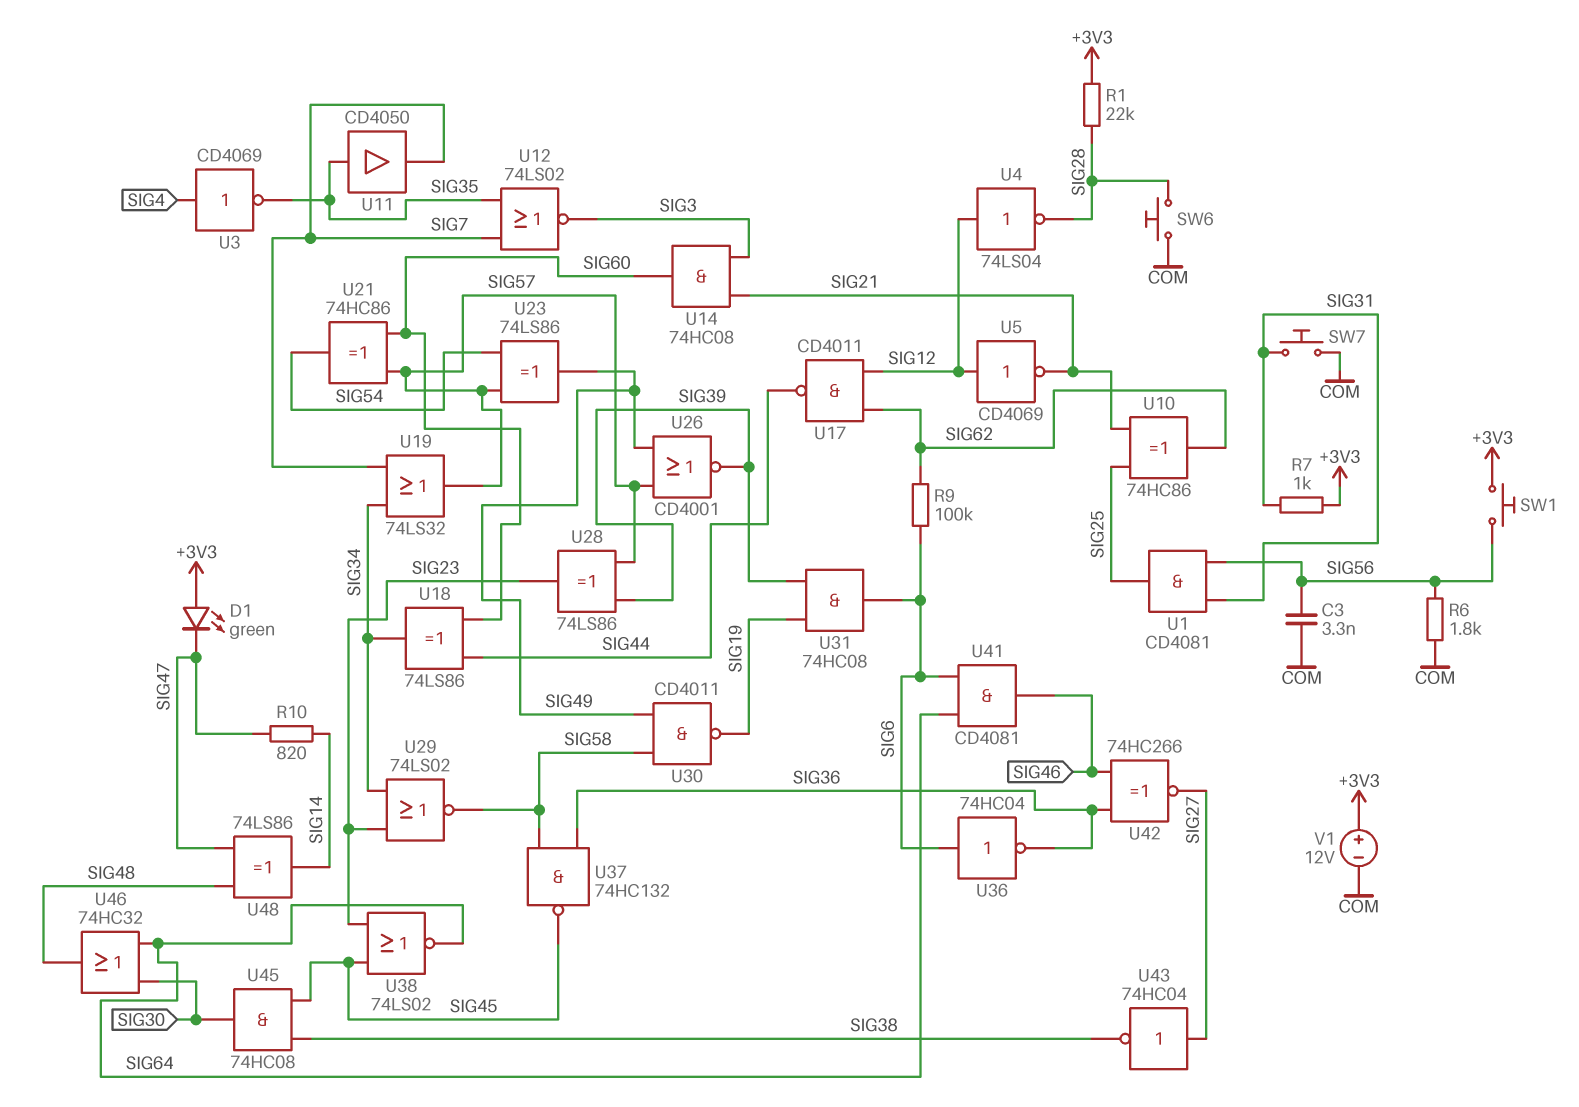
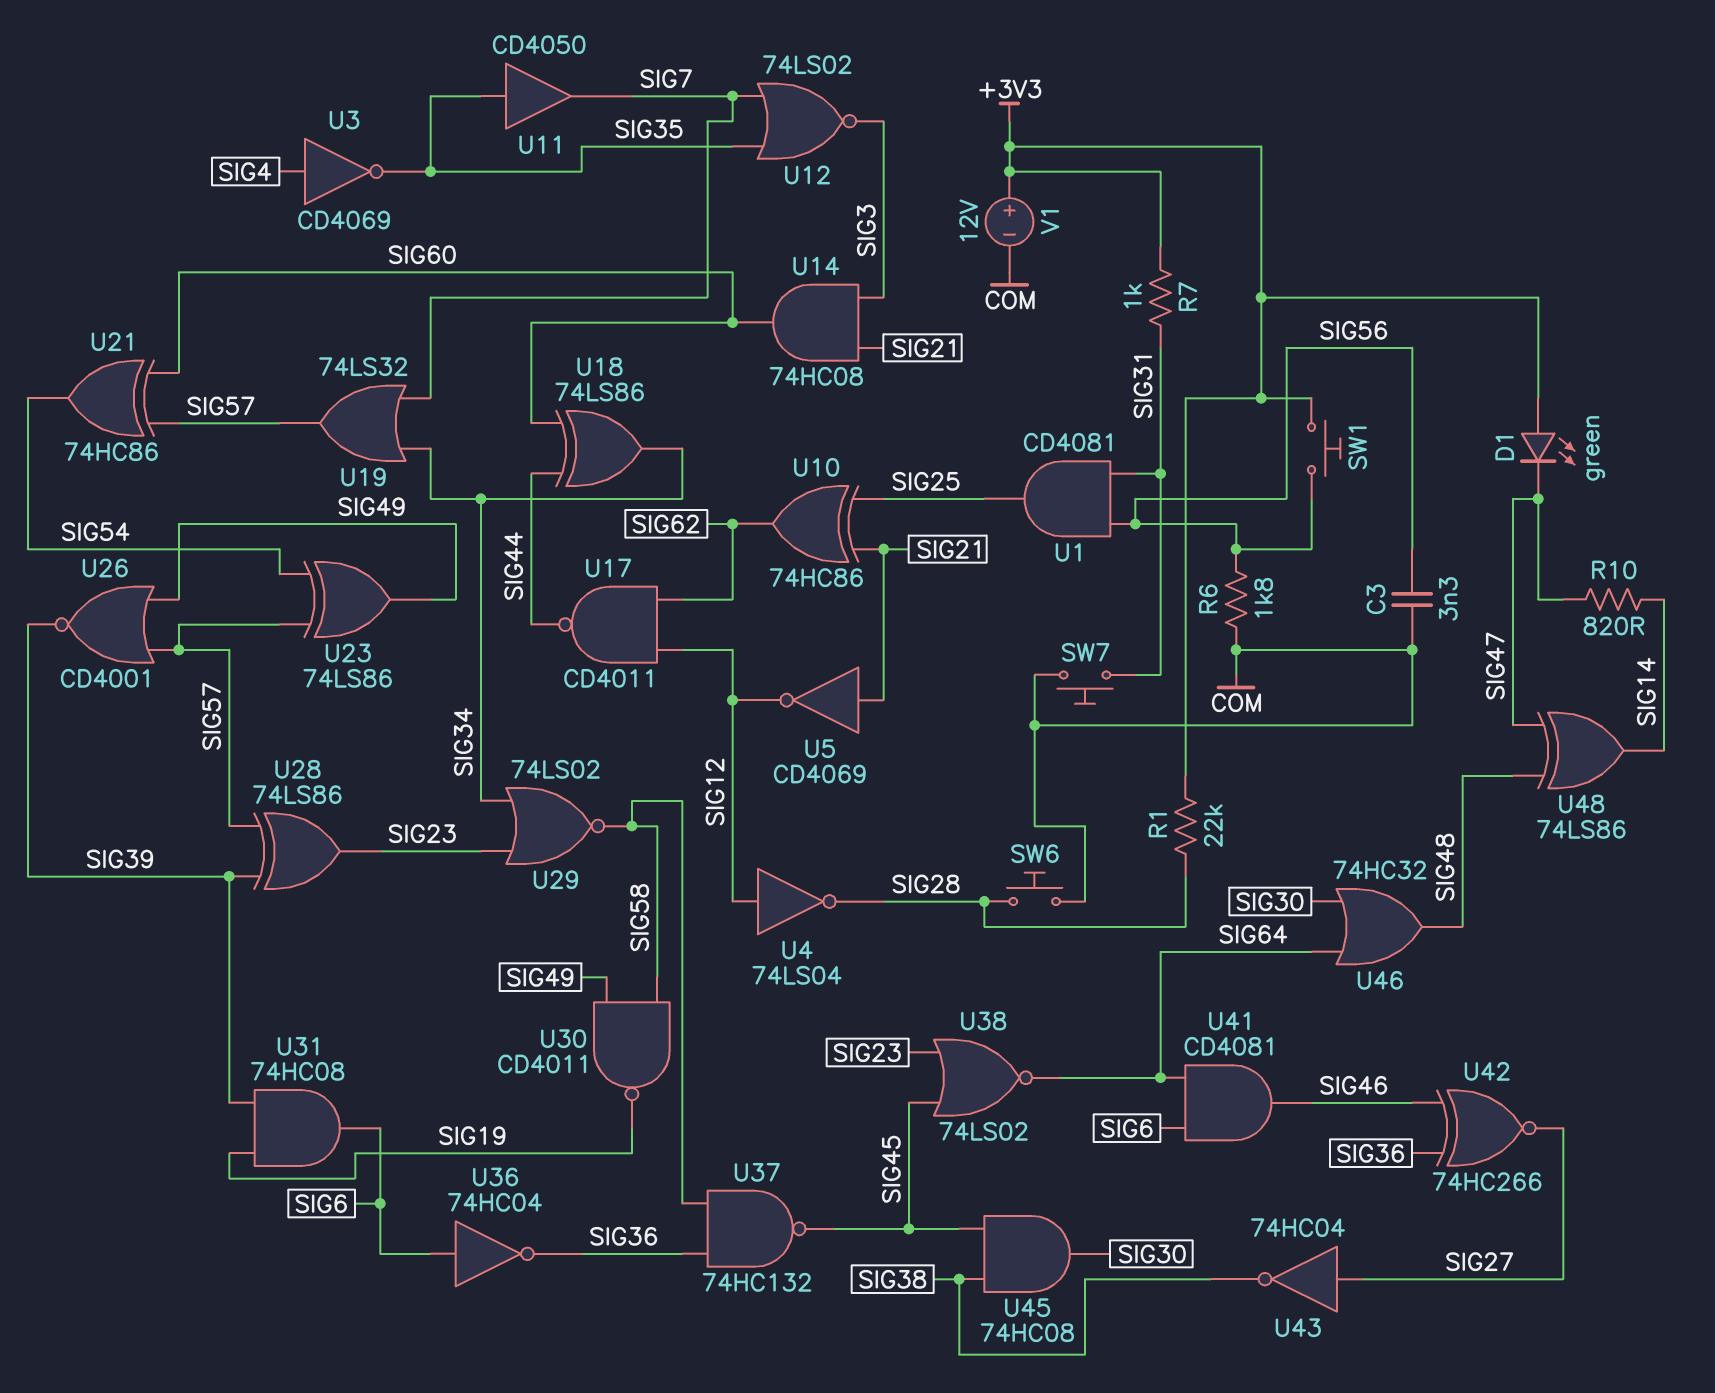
R9: 100k (SIG6, SIG62) -> none
U5: NOT CD4069 (in SIG12, out SIG21) -> NOT CD4069 (in SIG21, out SIG12)

